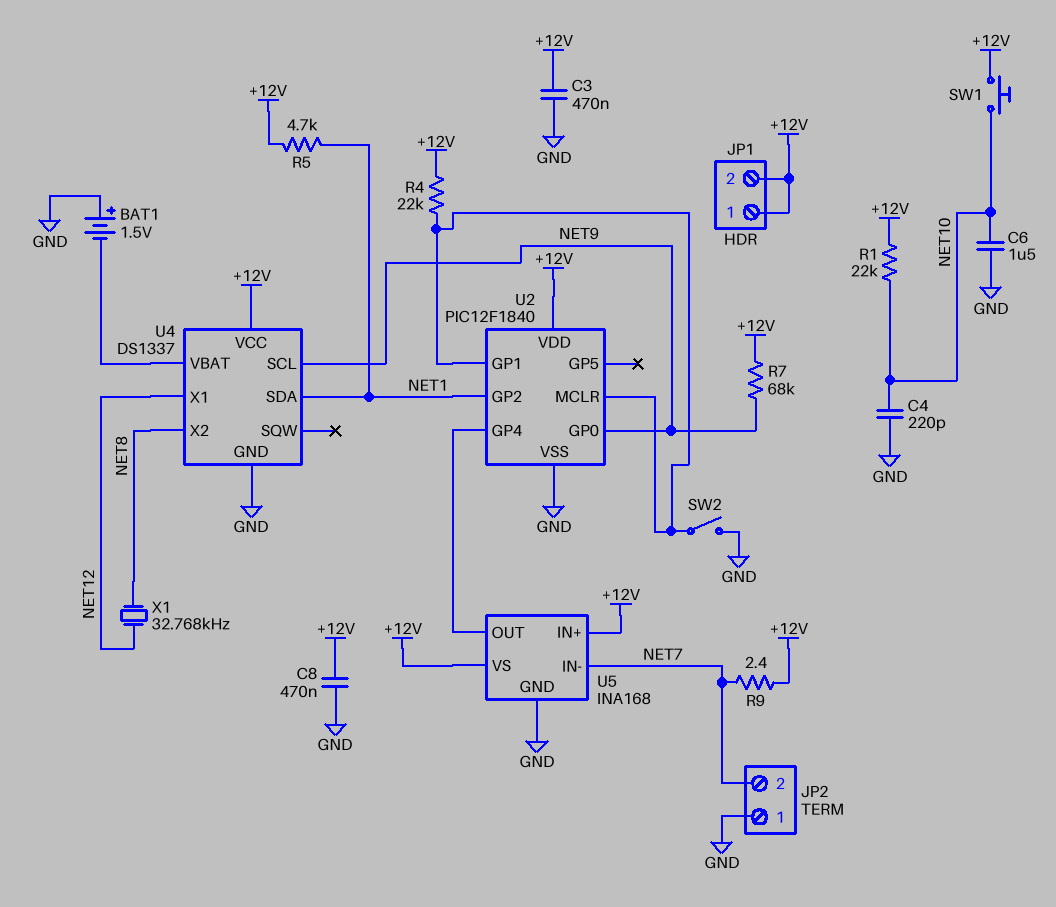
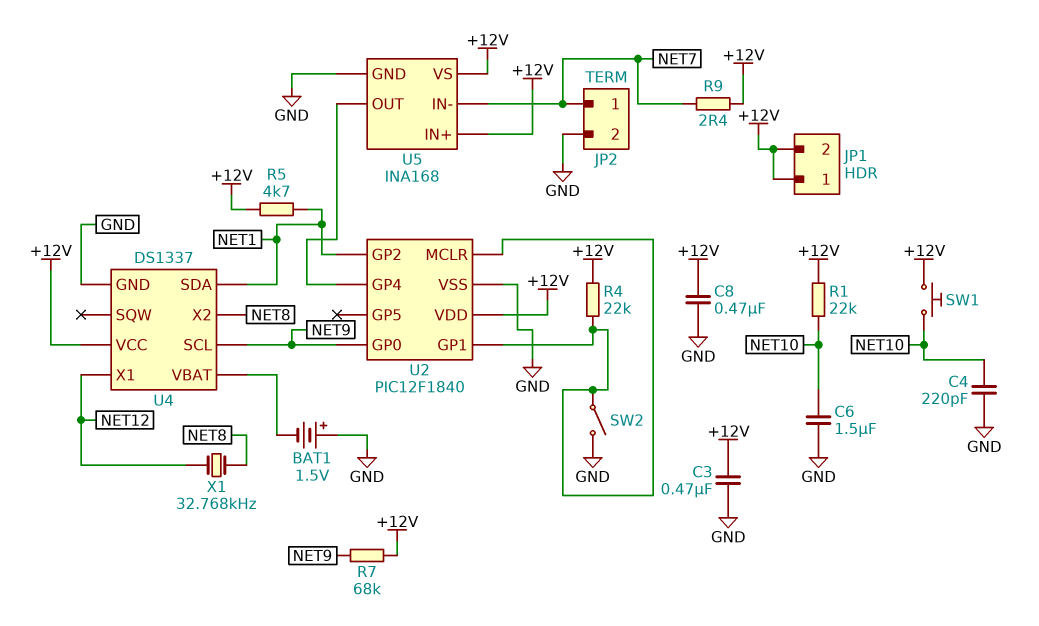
JP2 pin 1: GND -> NET7
JP2 pin 2: NET7 -> GND

